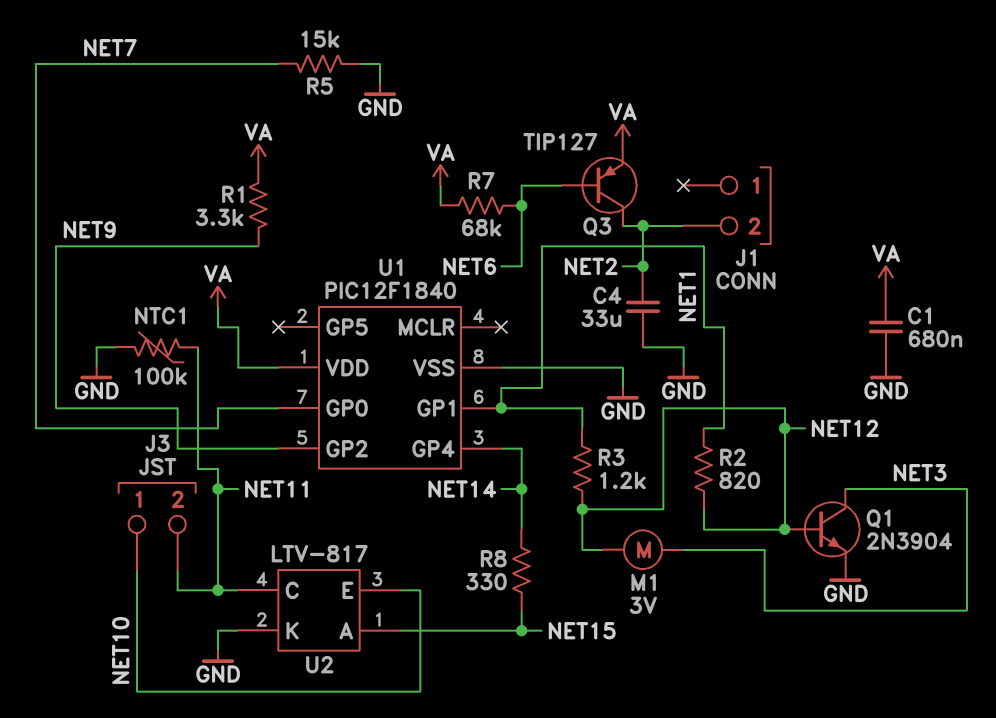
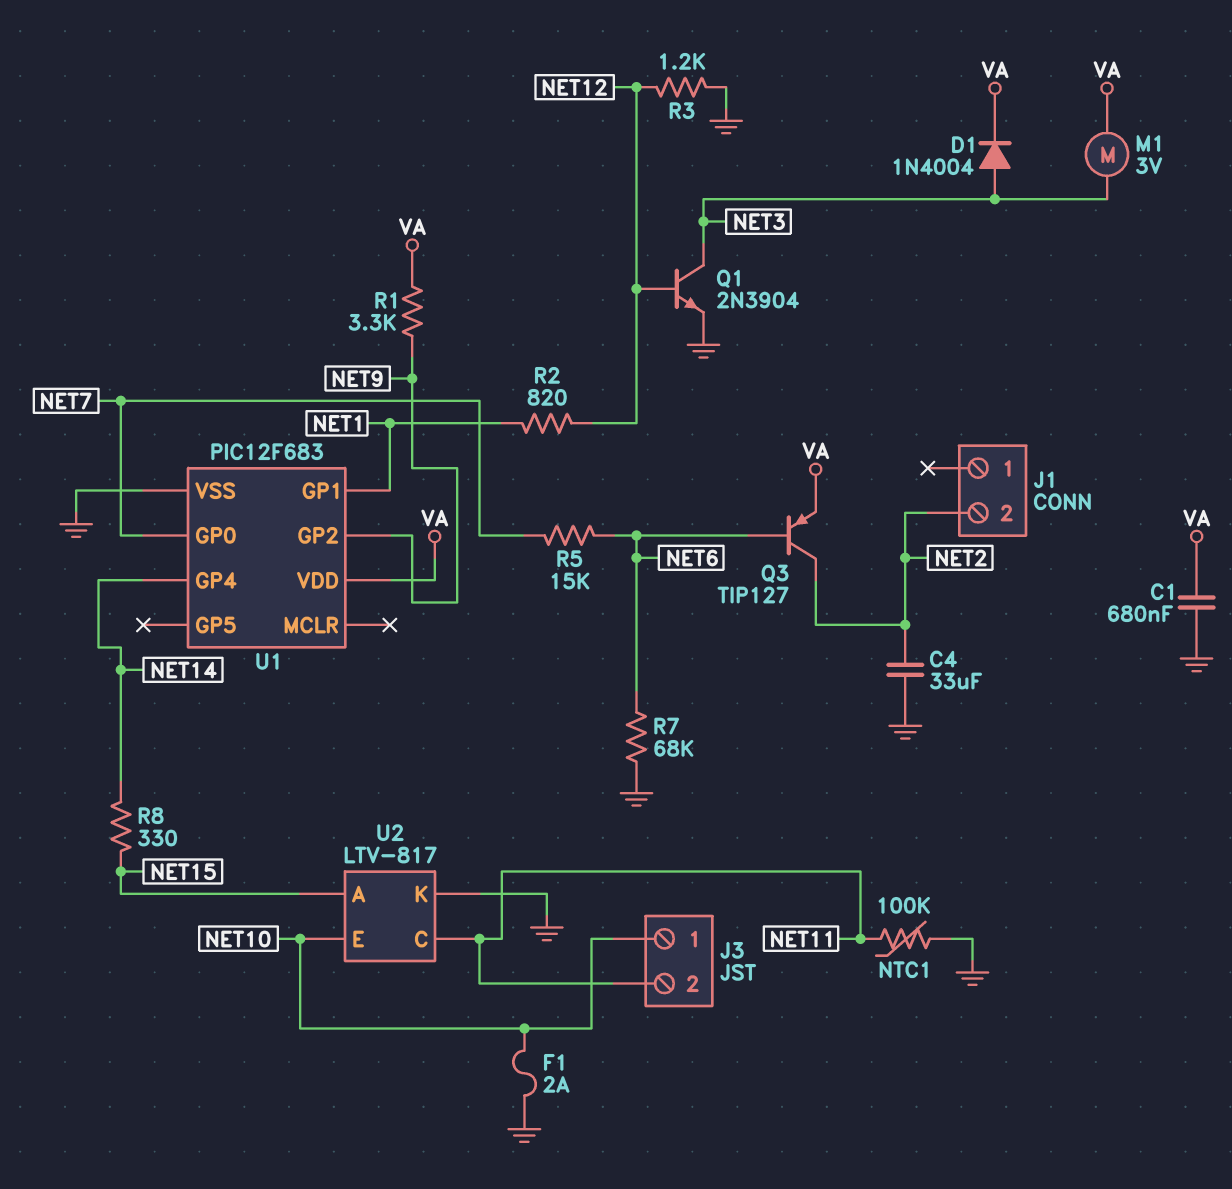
D1: none -> diode 1N4004 (A NET3, K VA)
F1: none -> 2A (GND, NET10)
M1: motor 3V (NET3, NET12) -> motor 3V (NET3, VA)
R3: 1.2k (NET1, NET12) -> 1.2k (GND, NET12)
R5: 15k (GND, NET7) -> 15k (NET6, NET7)
R7: 68k (NET6, VA) -> 68k (GND, NET6)
U1: PIC12F1840 -> PIC12F683

